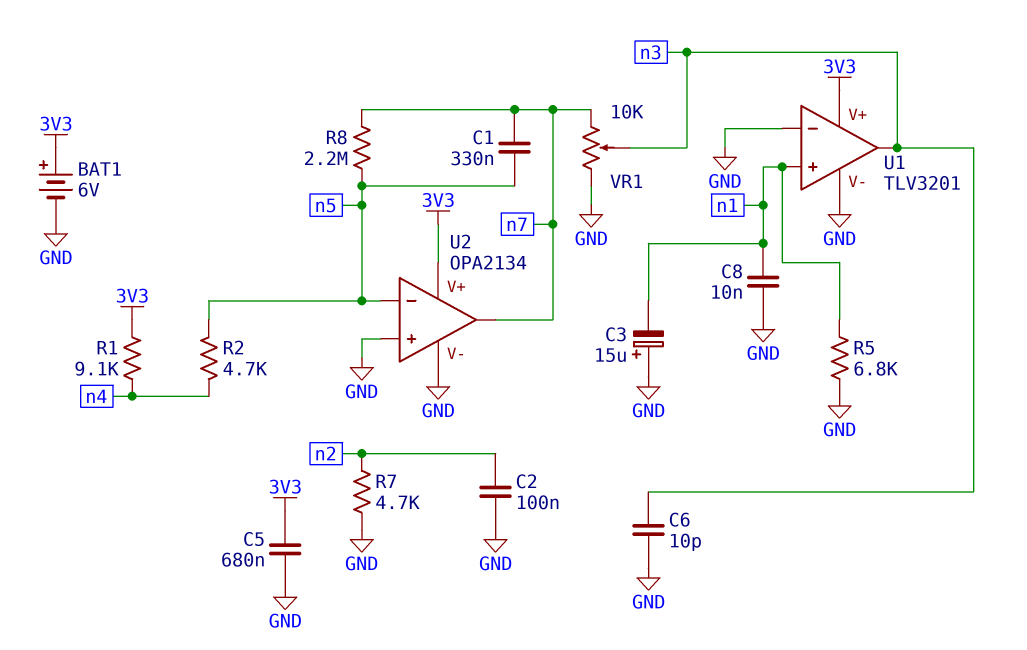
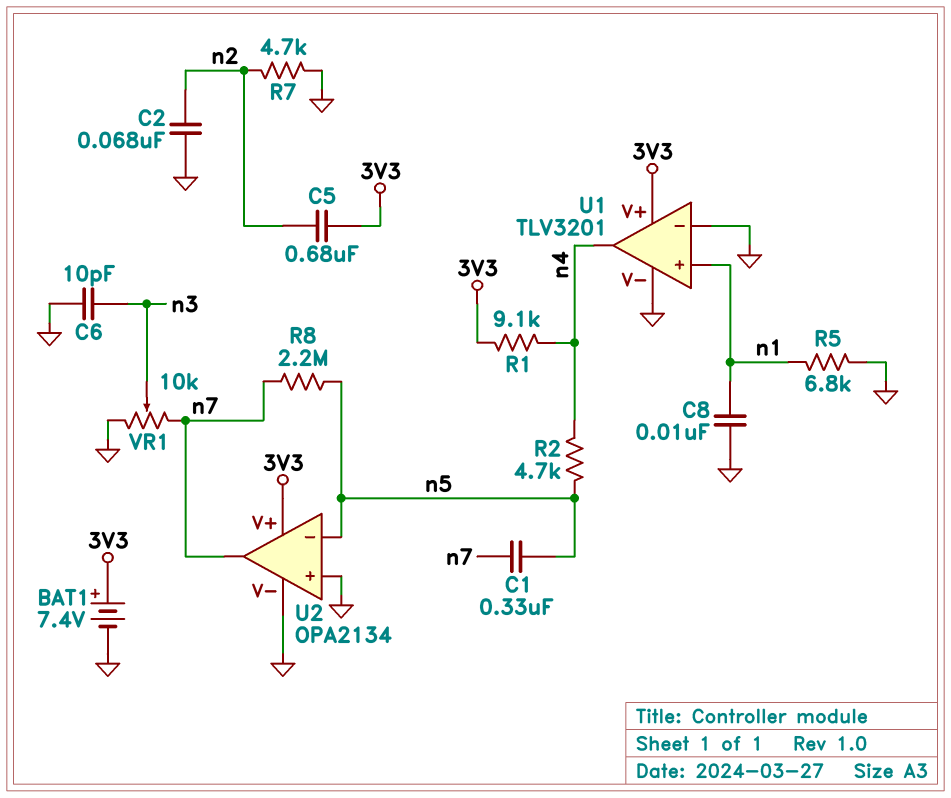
BAT1: 6V (plus 3V3, minus GND) -> 7.4V (plus 3V3, minus GND)
C2: 100nF (GND, n2) -> 68nF (GND, n2)
C3: 15uF (plus GND, minus n1) -> none
C5: 680nF (3V3, GND) -> 680nF (3V3, n2)
U1 pin out: n3 -> n4

